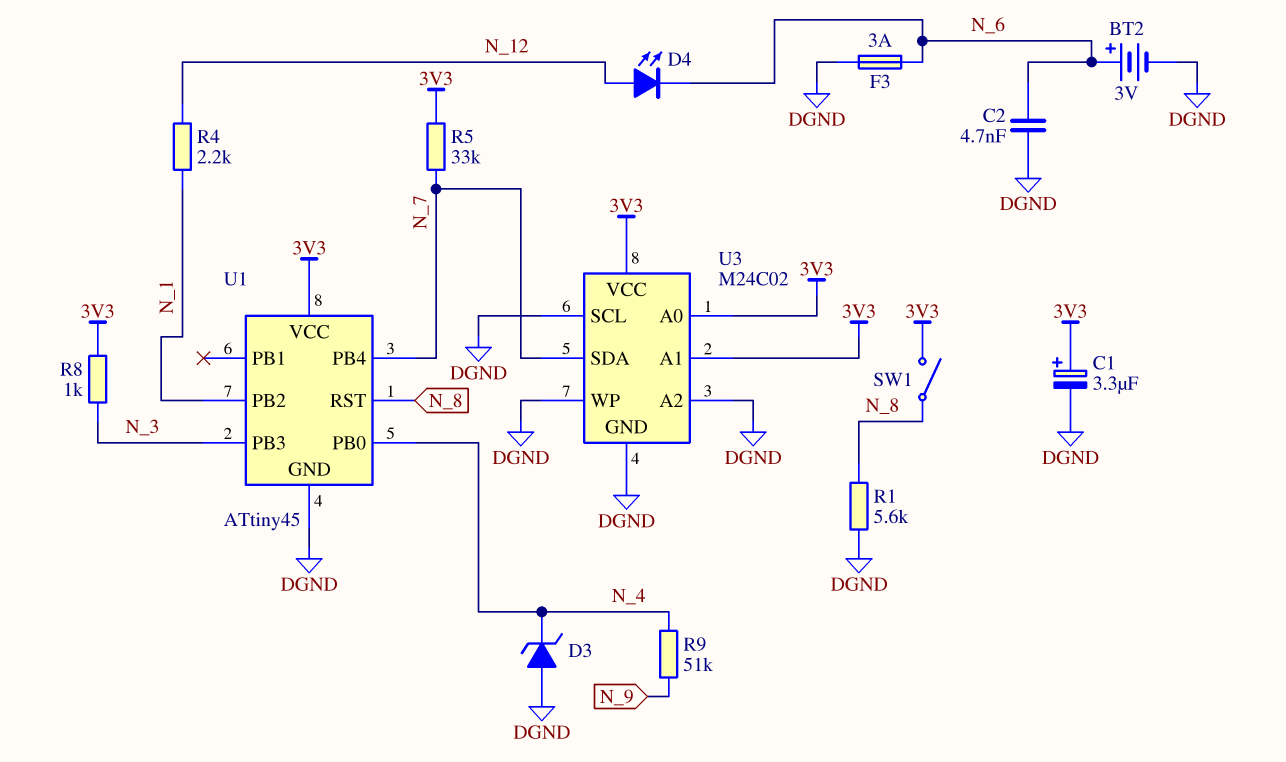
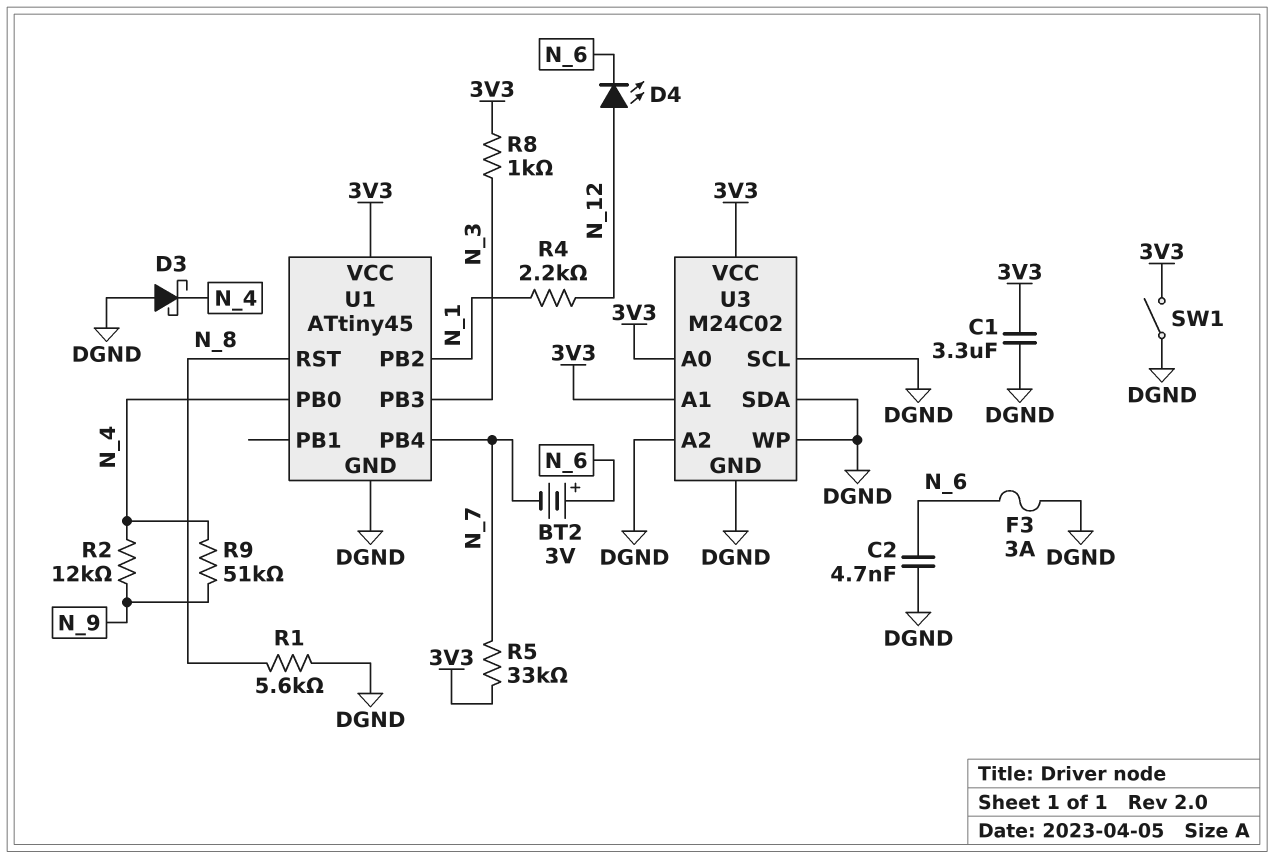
BT2: 3V (plus N_6, minus DGND) -> 3V (plus N_6, minus N_7)
C1: 3.3uF (plus 3V3, minus DGND) -> 3.3uF (3V3, DGND)
D3: zener (A DGND, K N_4) -> schottky (A DGND, K N_4)
R2: none -> 12k (N_4, N_9)
SW1: switch (3V3, N_8) -> switch (3V3, DGND)
U3 pin SDA: N_7 -> DGND

